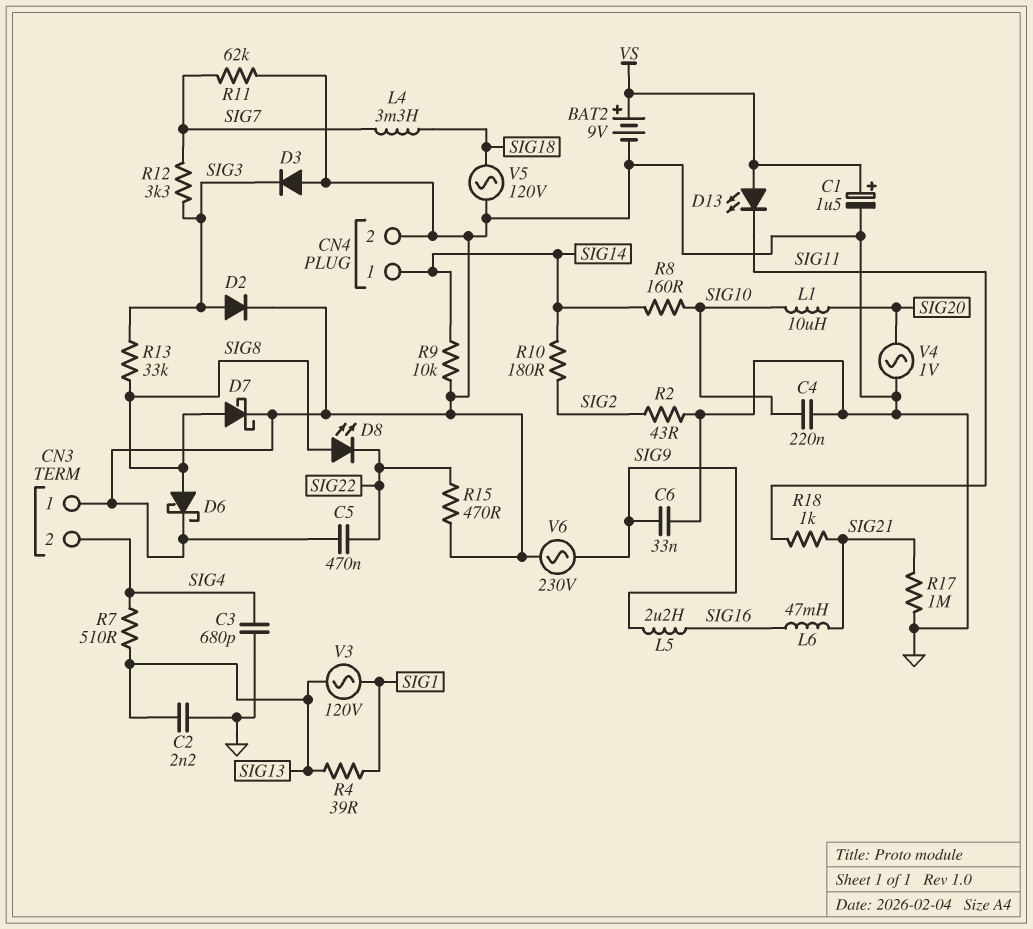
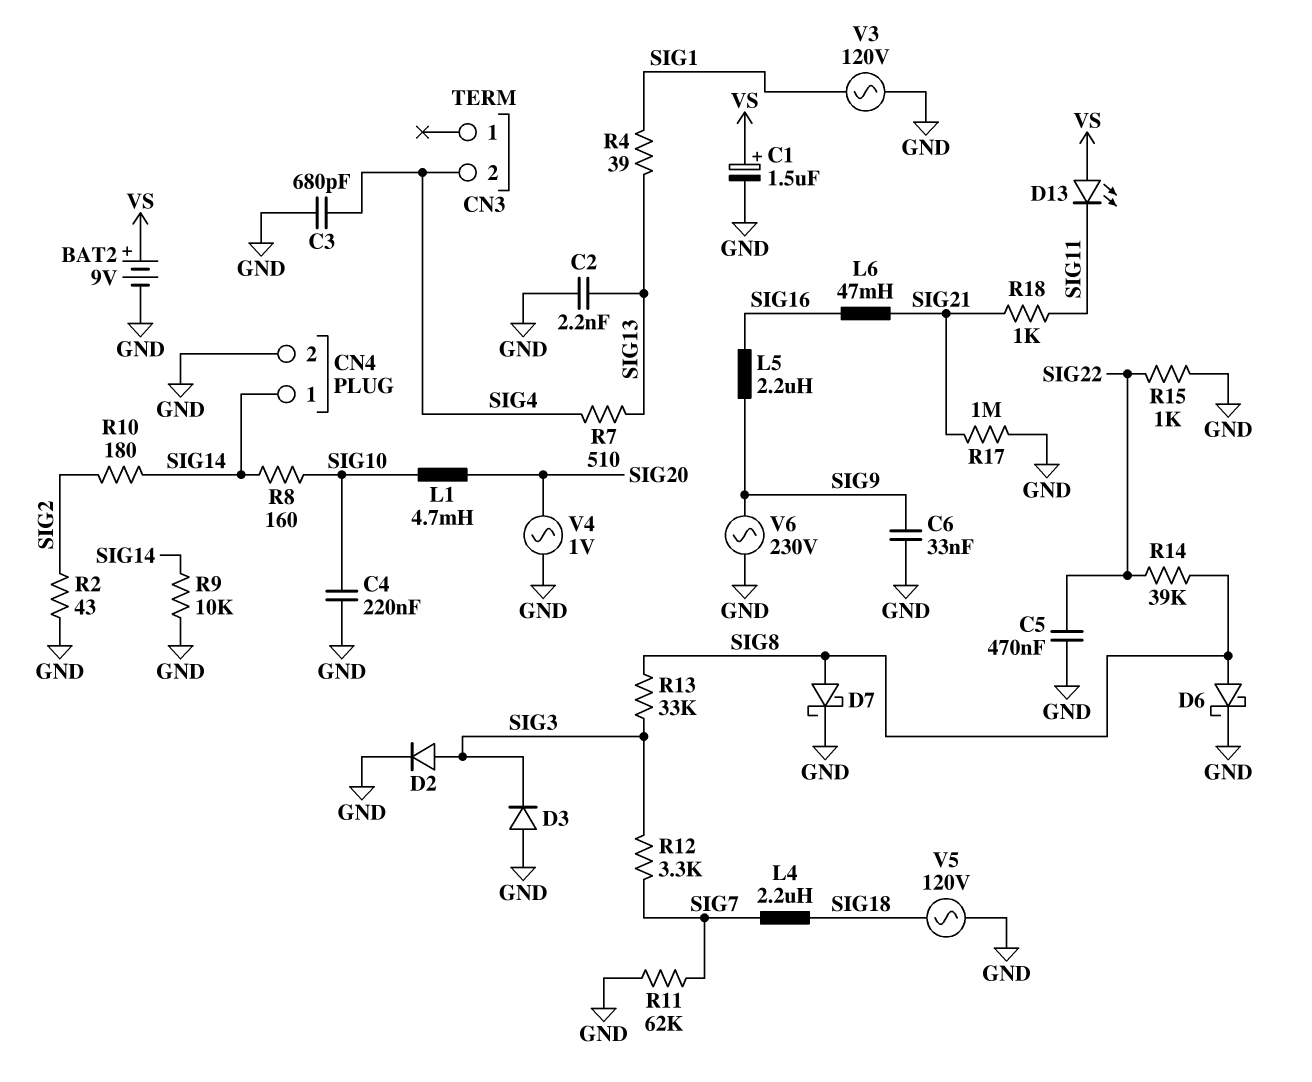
CN3 pin 1: GND -> none
D8: LED (A SIG8, K SIG22) -> none
L1: 10uH (SIG10, SIG20) -> 4.7mH (SIG10, SIG20)
L4: 3.3mH (SIG7, SIG18) -> 2.2uH (SIG7, SIG18)
R14: none -> 39k (SIG8, SIG22)
R15: 470 (GND, SIG22) -> 1k (GND, SIG22)
V3: AC 120V (SIG1, SIG13) -> AC 120V (GND, SIG1)

